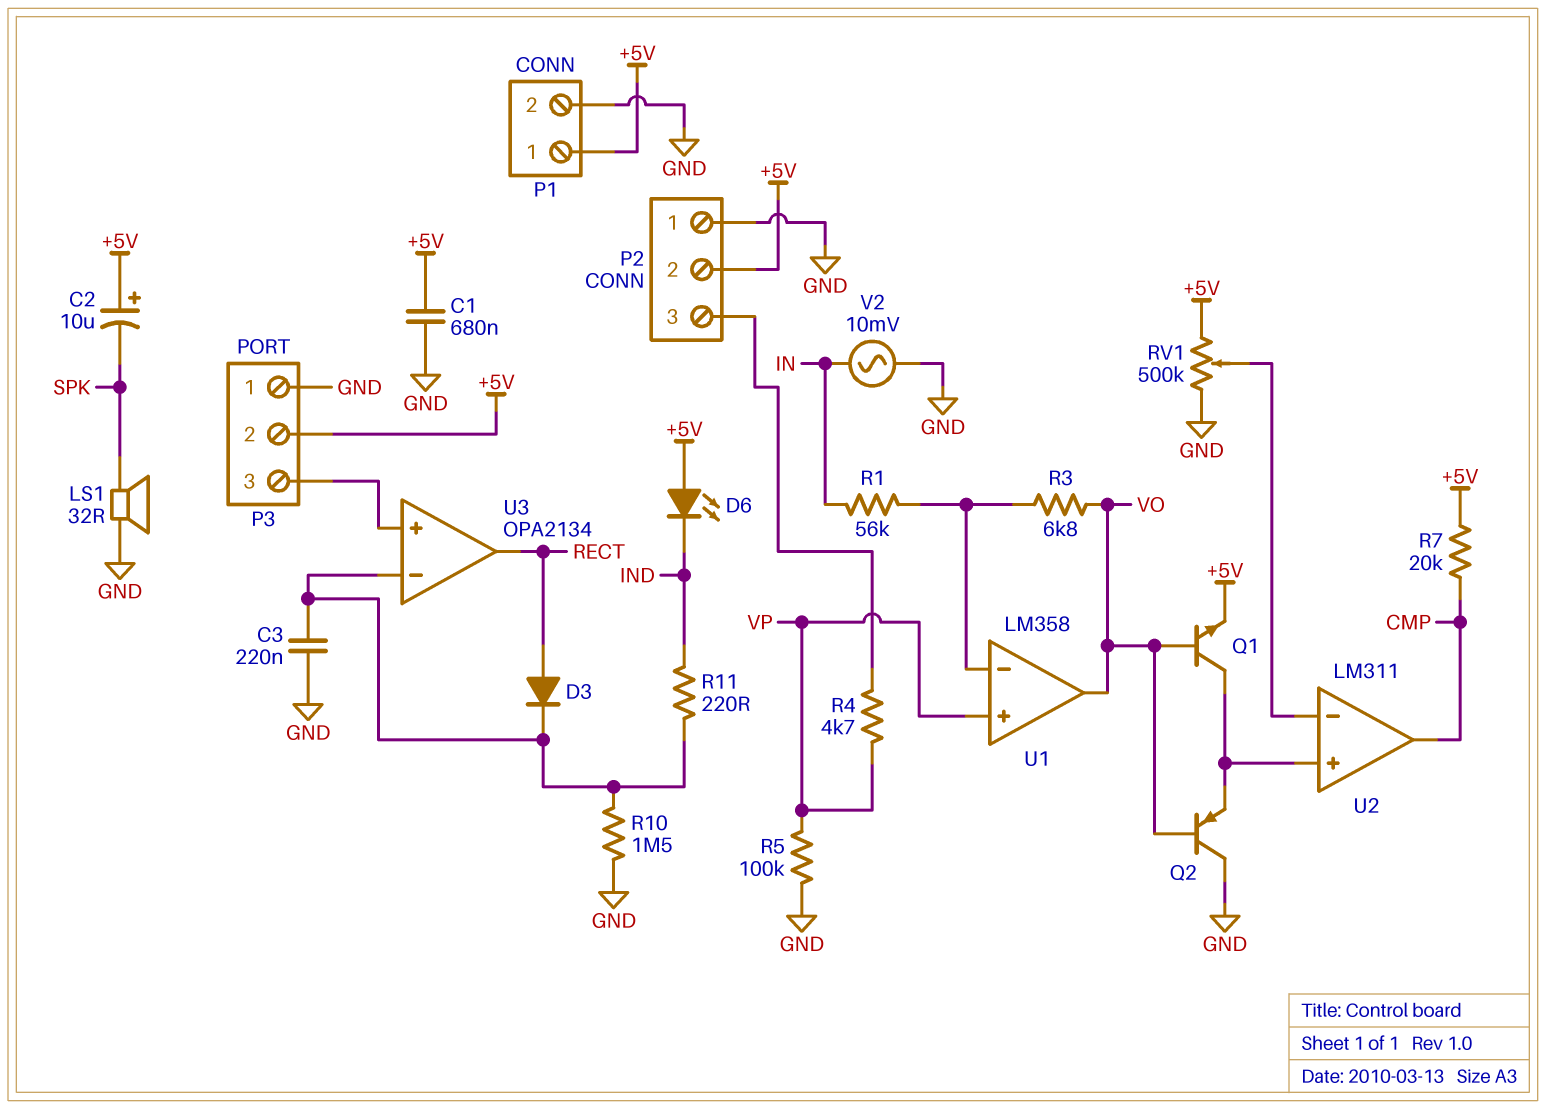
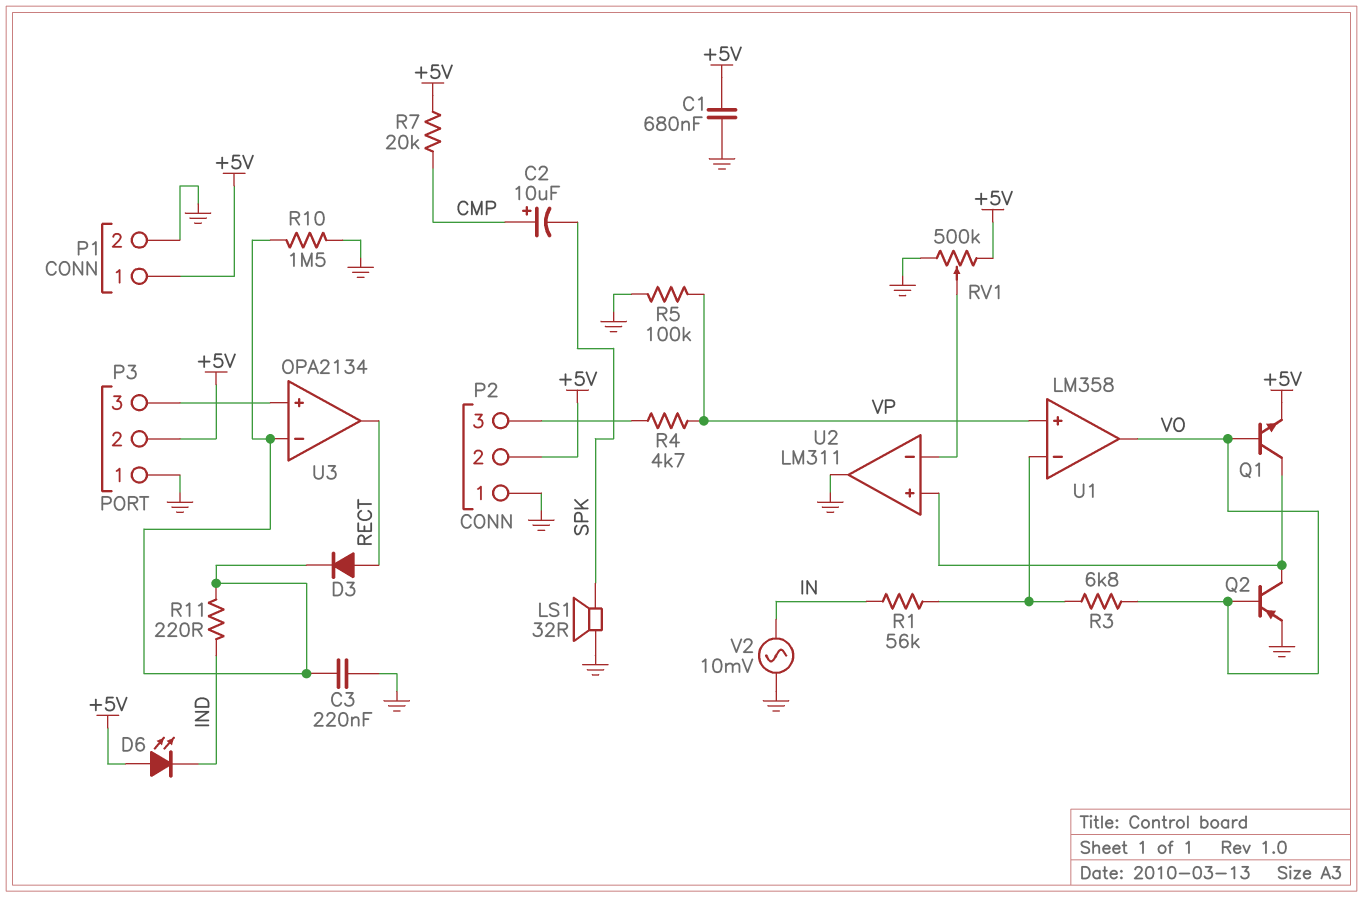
C2: 10uF (plus +5V, minus SPK) -> 10uF (plus CMP, minus SPK)
Q2: PNP (B VO, C GND, E U2/in+) -> PNP (B VO, C U2/in+, E GND)
U2 pin out: CMP -> GND

